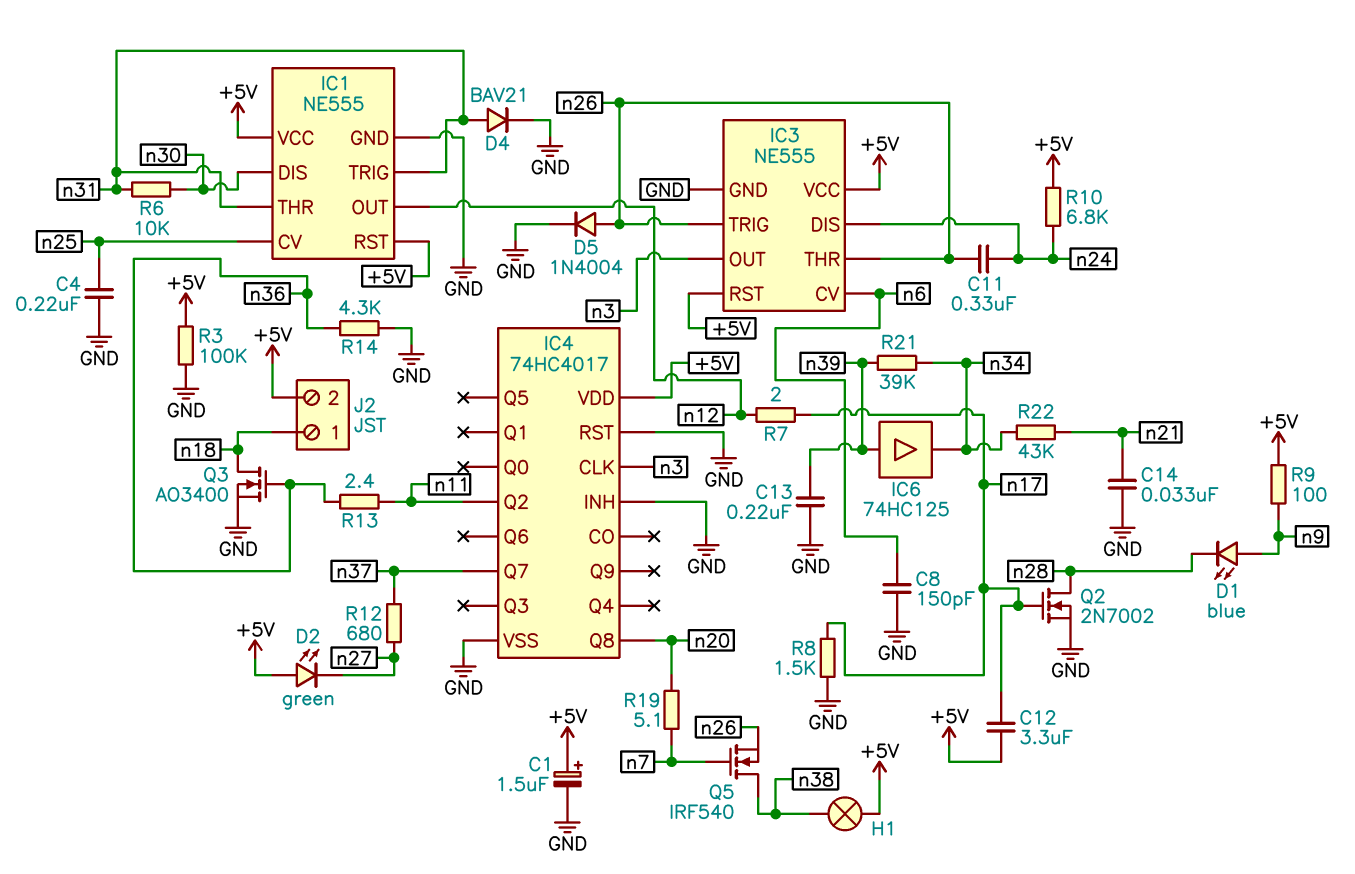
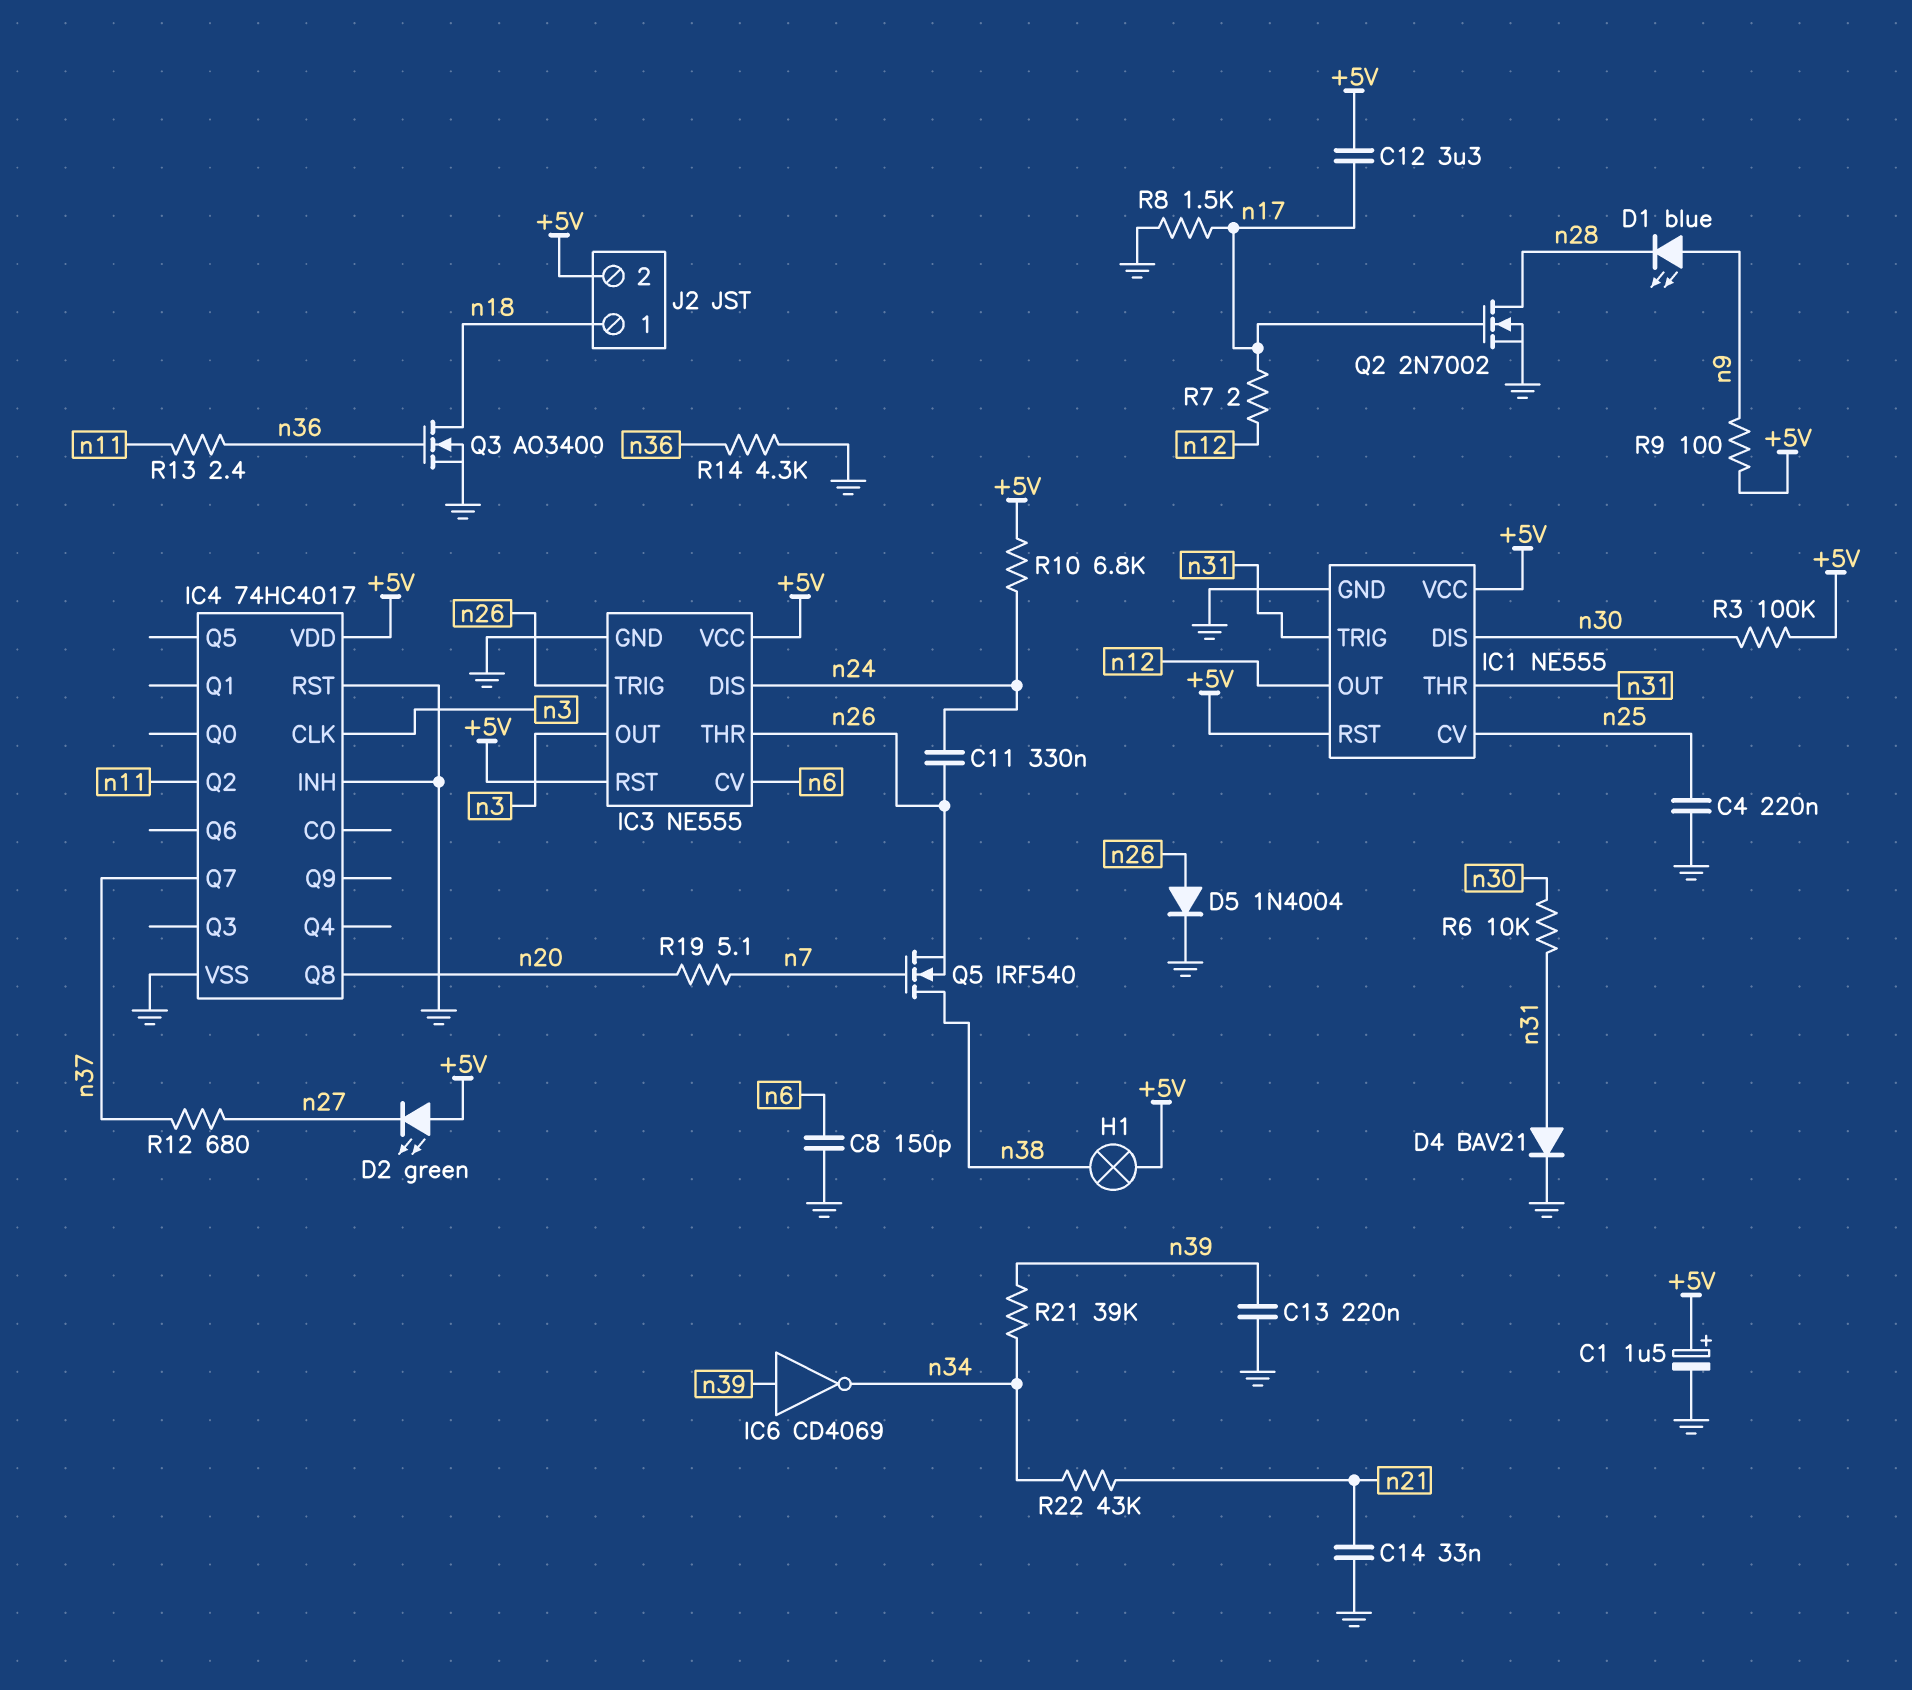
IC6: buffer 74HC125 (in n39, out n34) -> NOT CD4069 (in n39, out n34)
R3: 100k (+5V, GND) -> 100k (+5V, n30)

